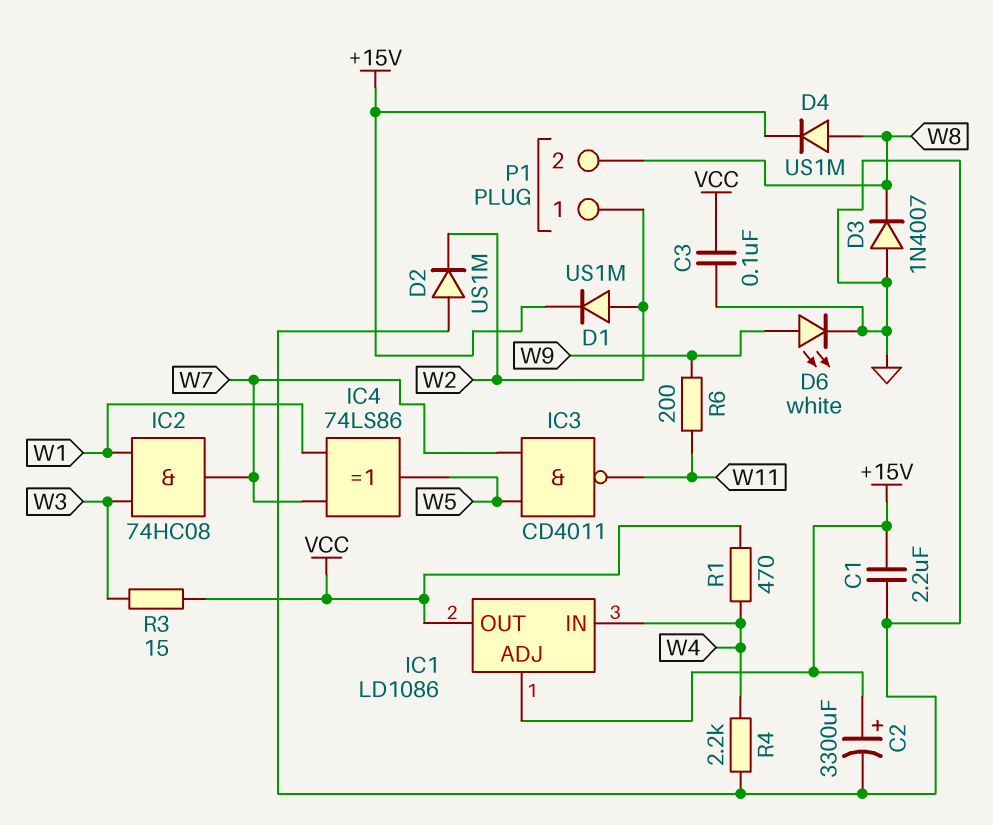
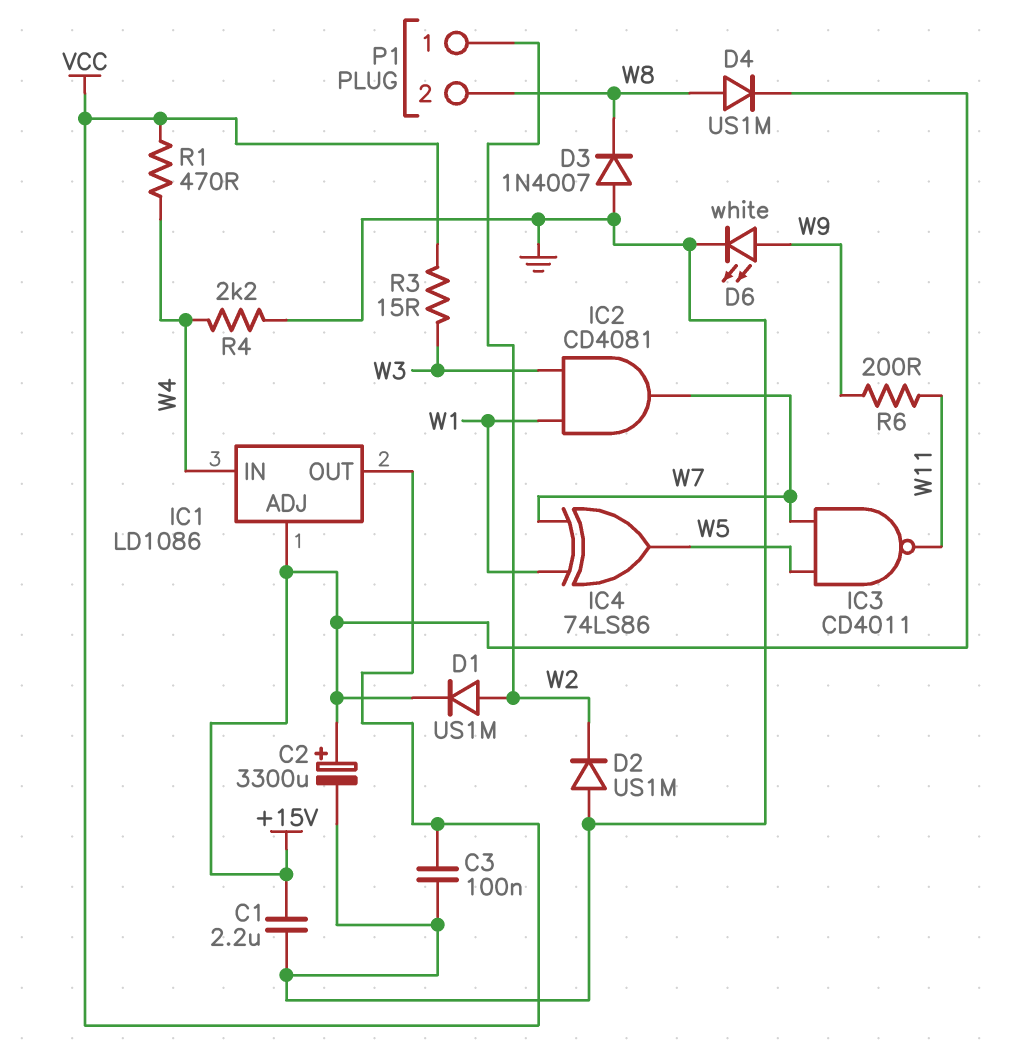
IC2: AND 74HC08 (in W1, in W3, out W7) -> AND CD4081 (in W1, in W3, out W7)

